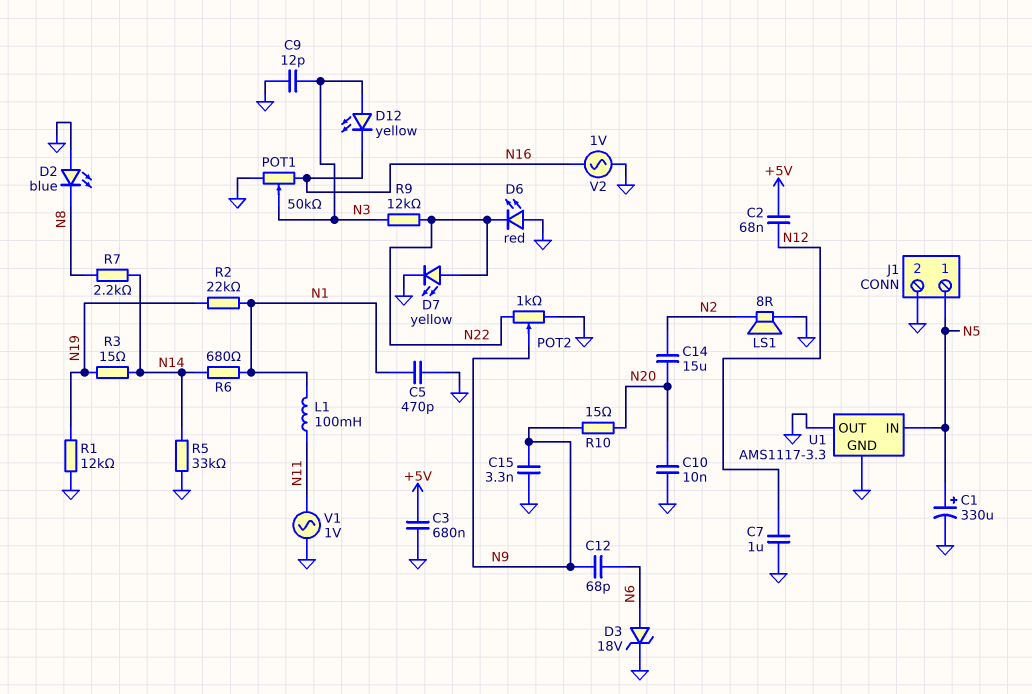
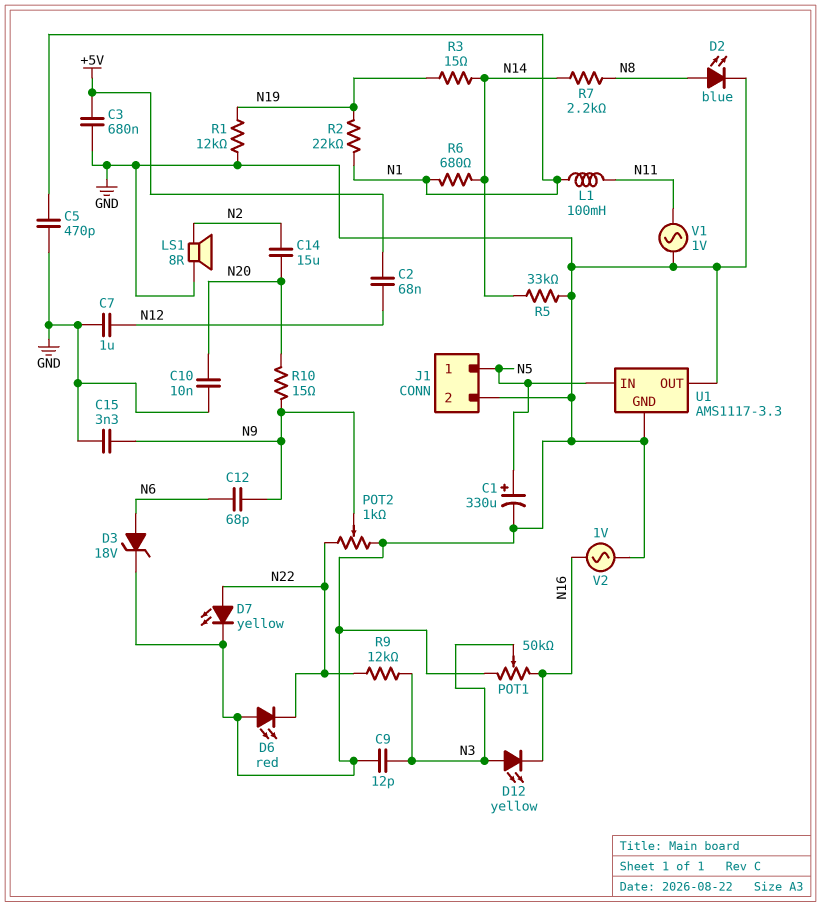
D2: LED blue (A GND, K N8) -> LED blue (A N8, K GND)

